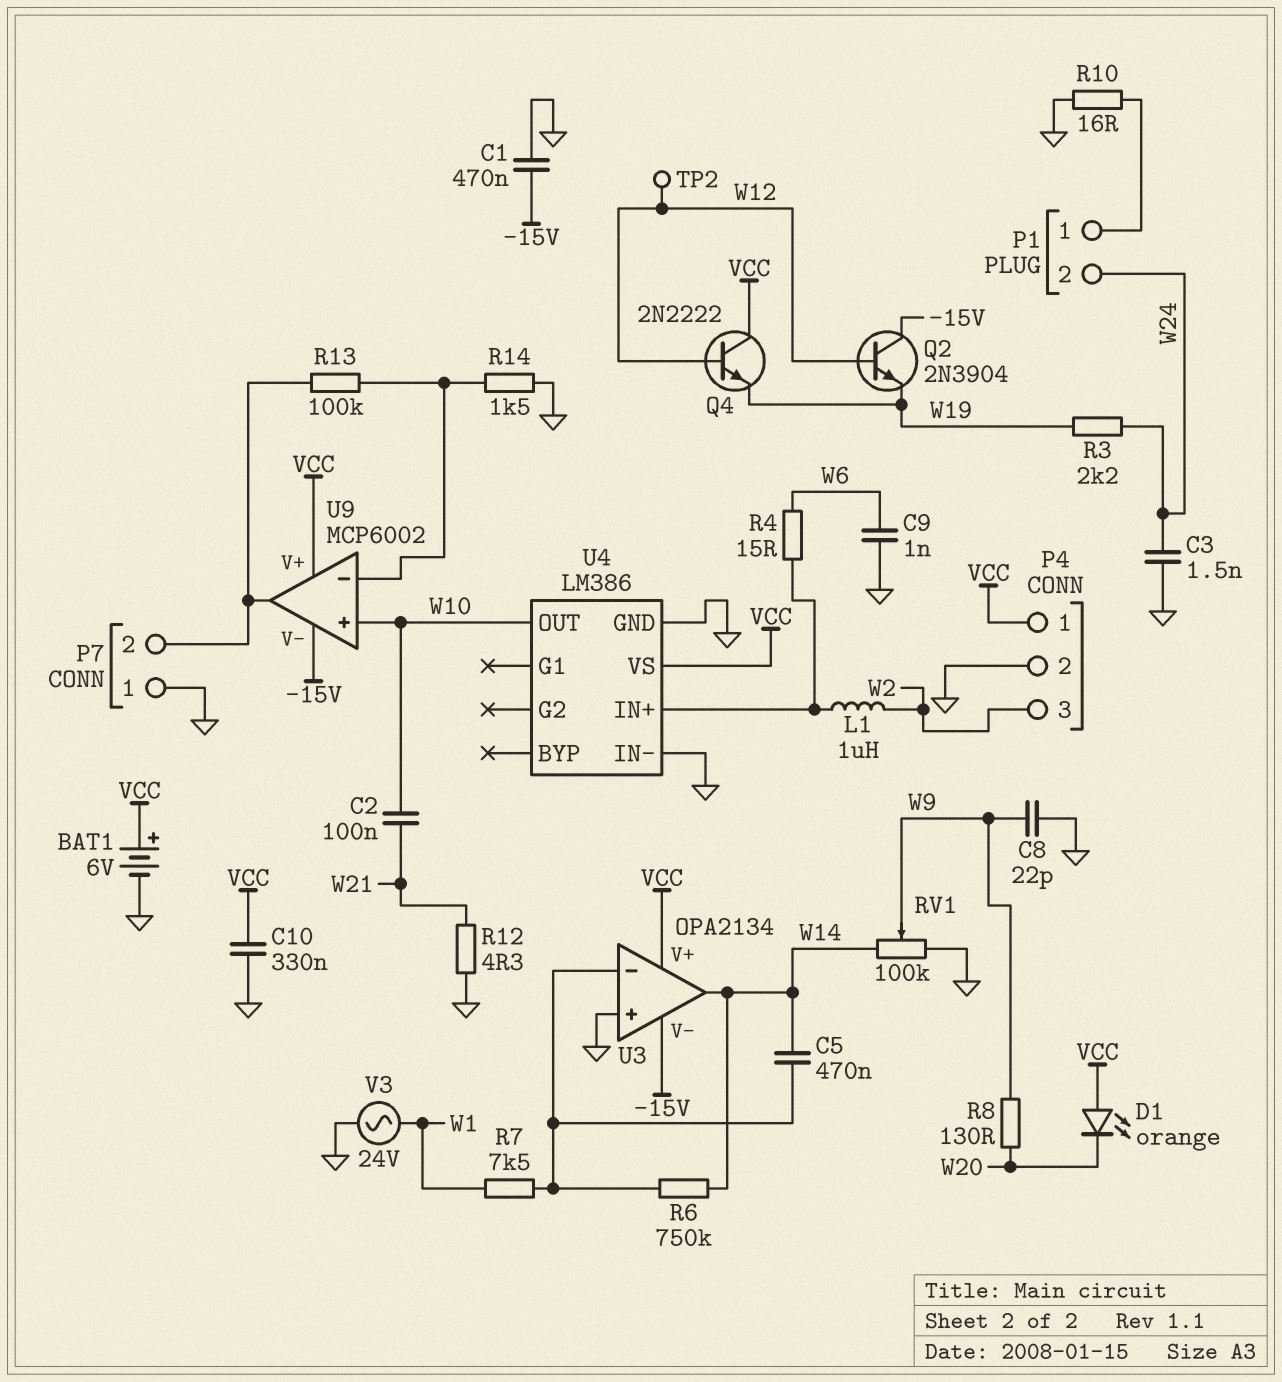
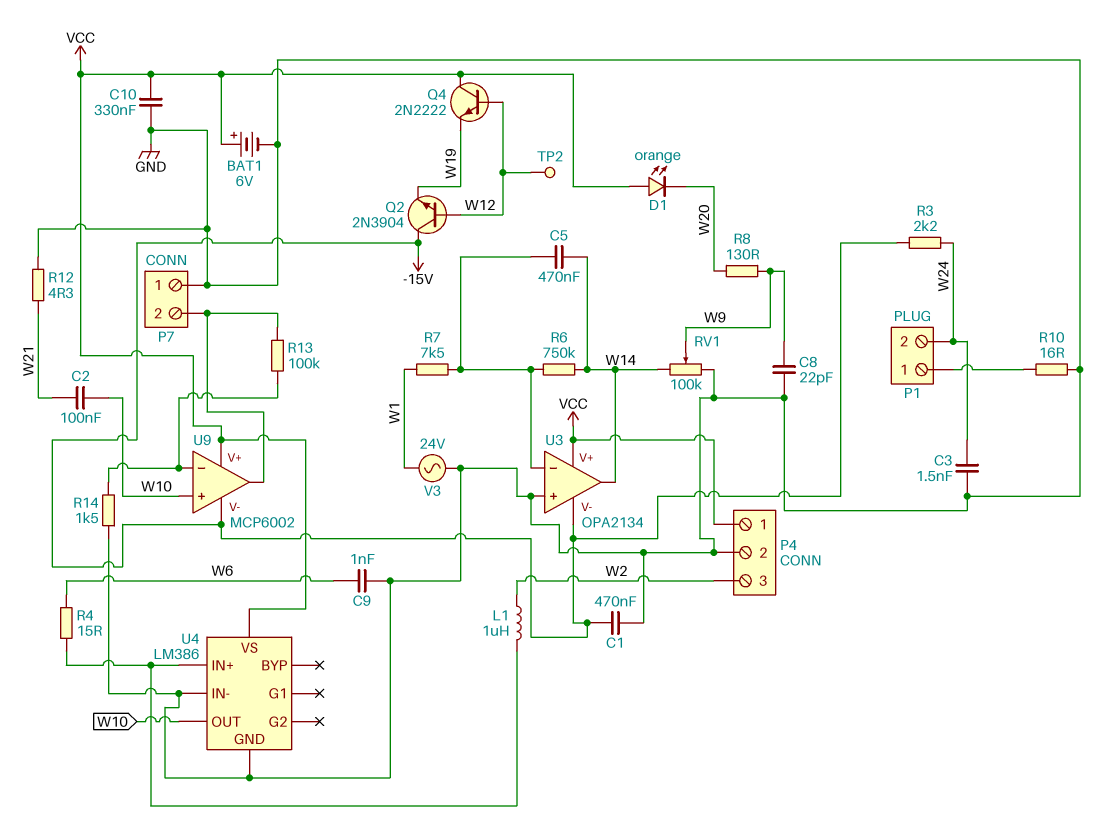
R3: 2.2k (W19, W24) -> 2.2k (-15V, W24)

